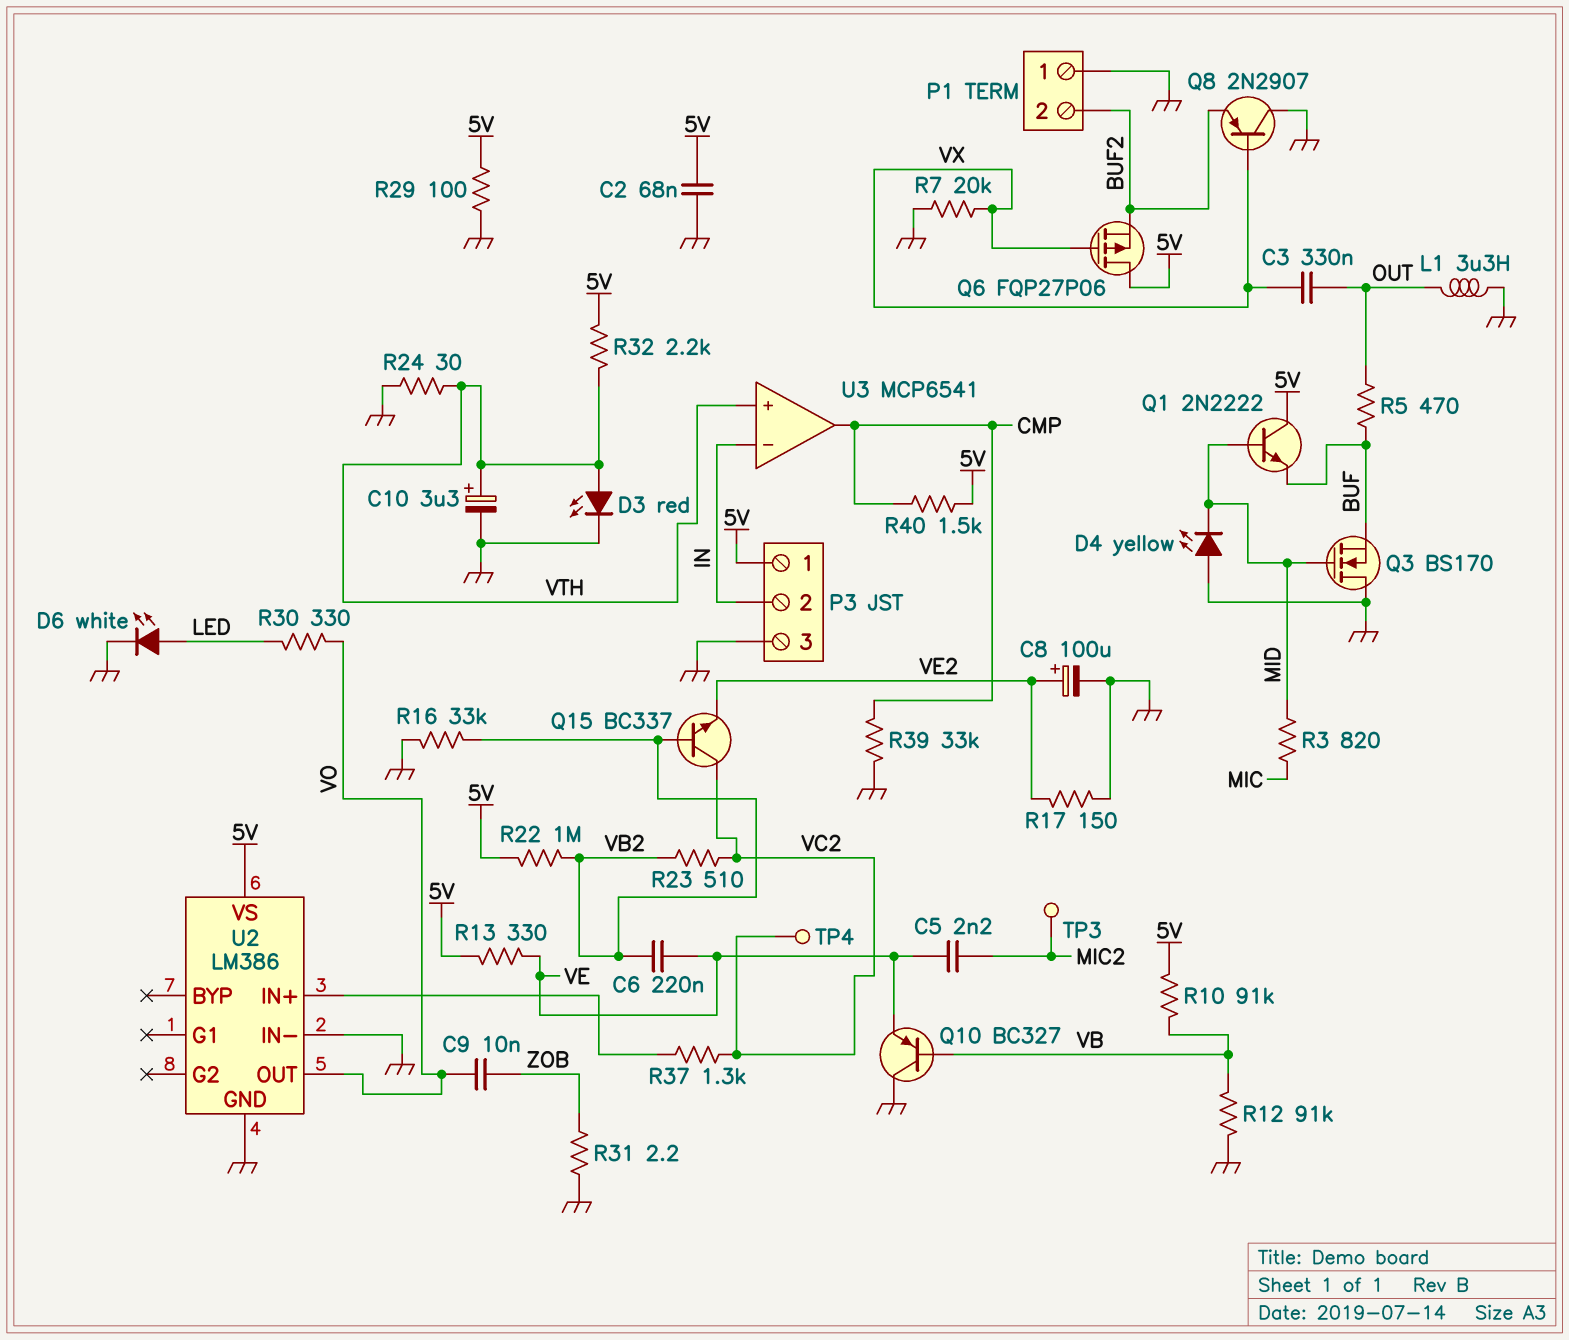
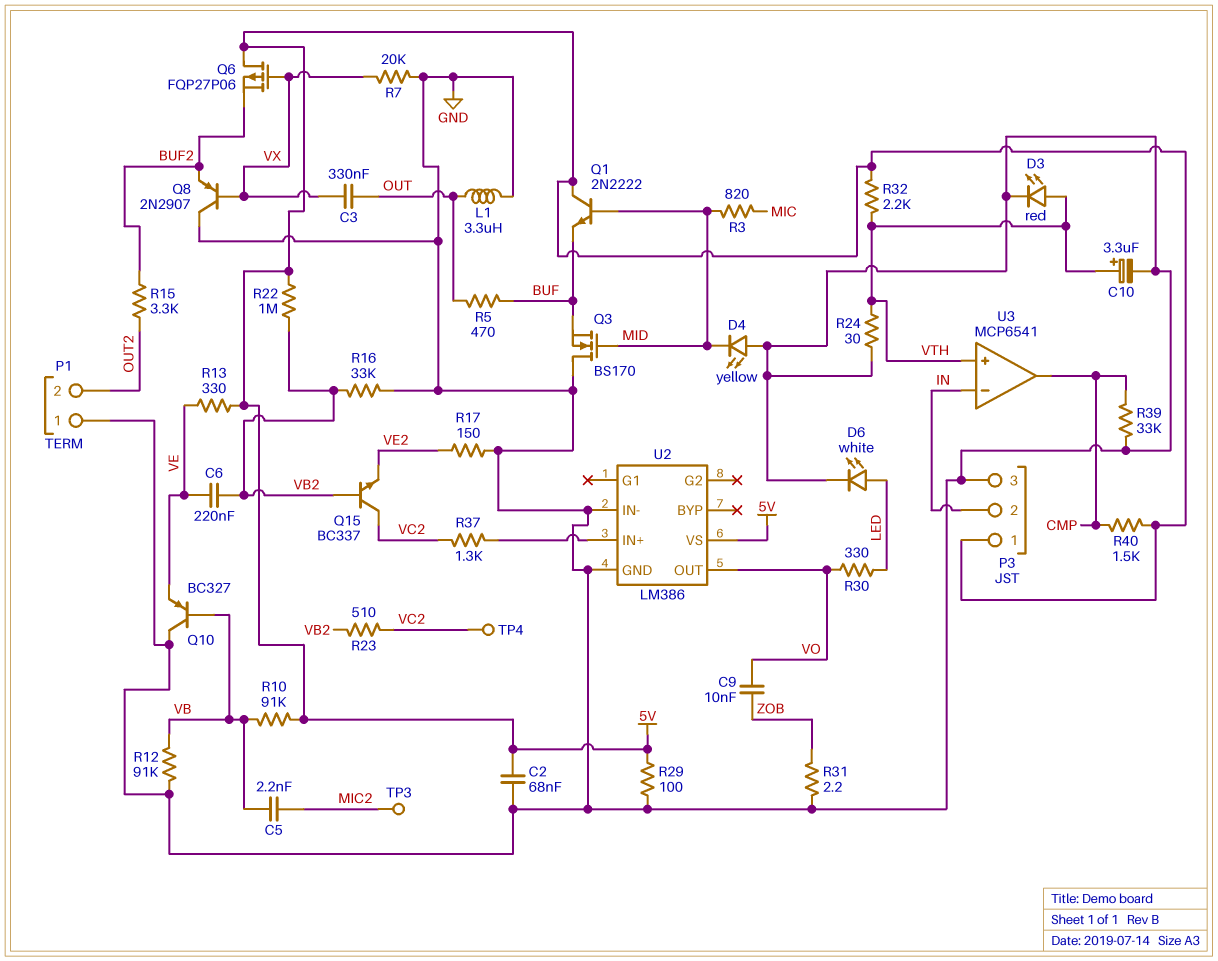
C5: 2.2nF (MIC2, VE) -> 2.2nF (MIC2, VB)
C8: 100uF (plus VE2, minus GND) -> none
P1 pin 2: BUF2 -> OUT2
R15: none -> 3.3k (BUF2, OUT2)

